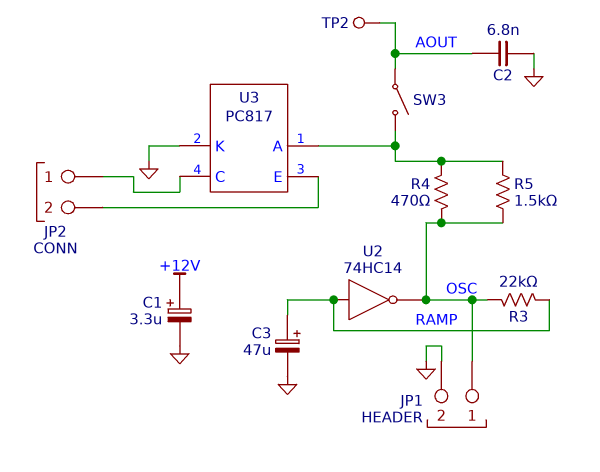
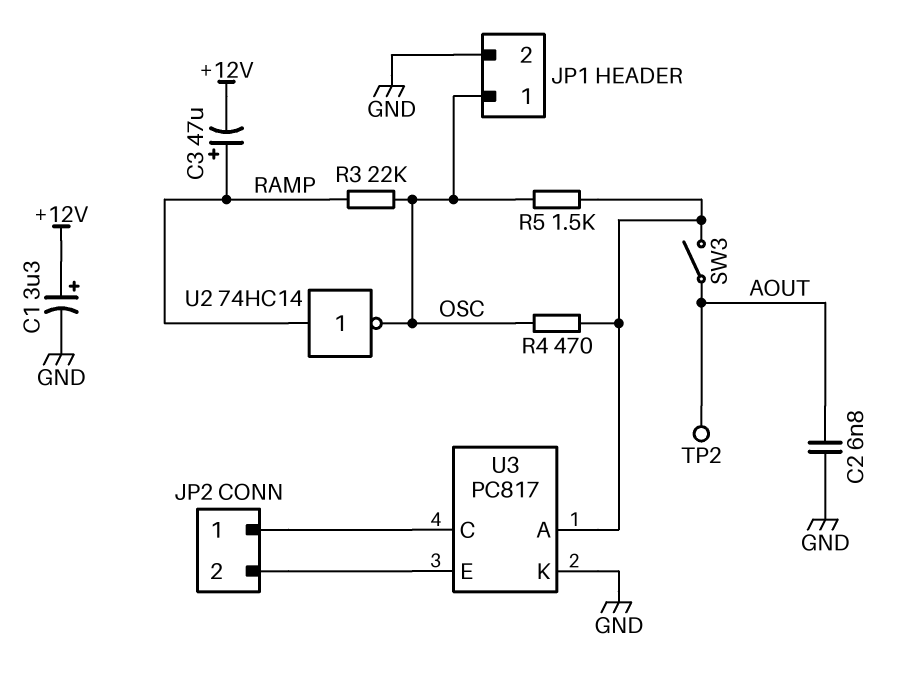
C3: 47uF (plus RAMP, minus GND) -> 47uF (plus RAMP, minus +12V)

